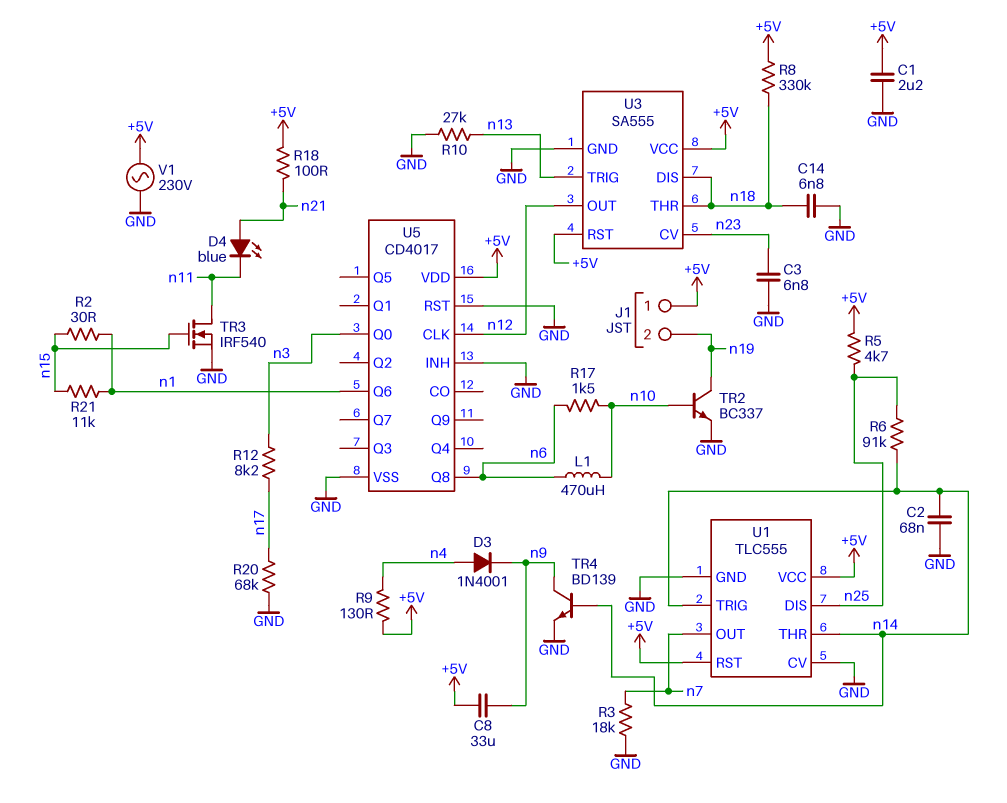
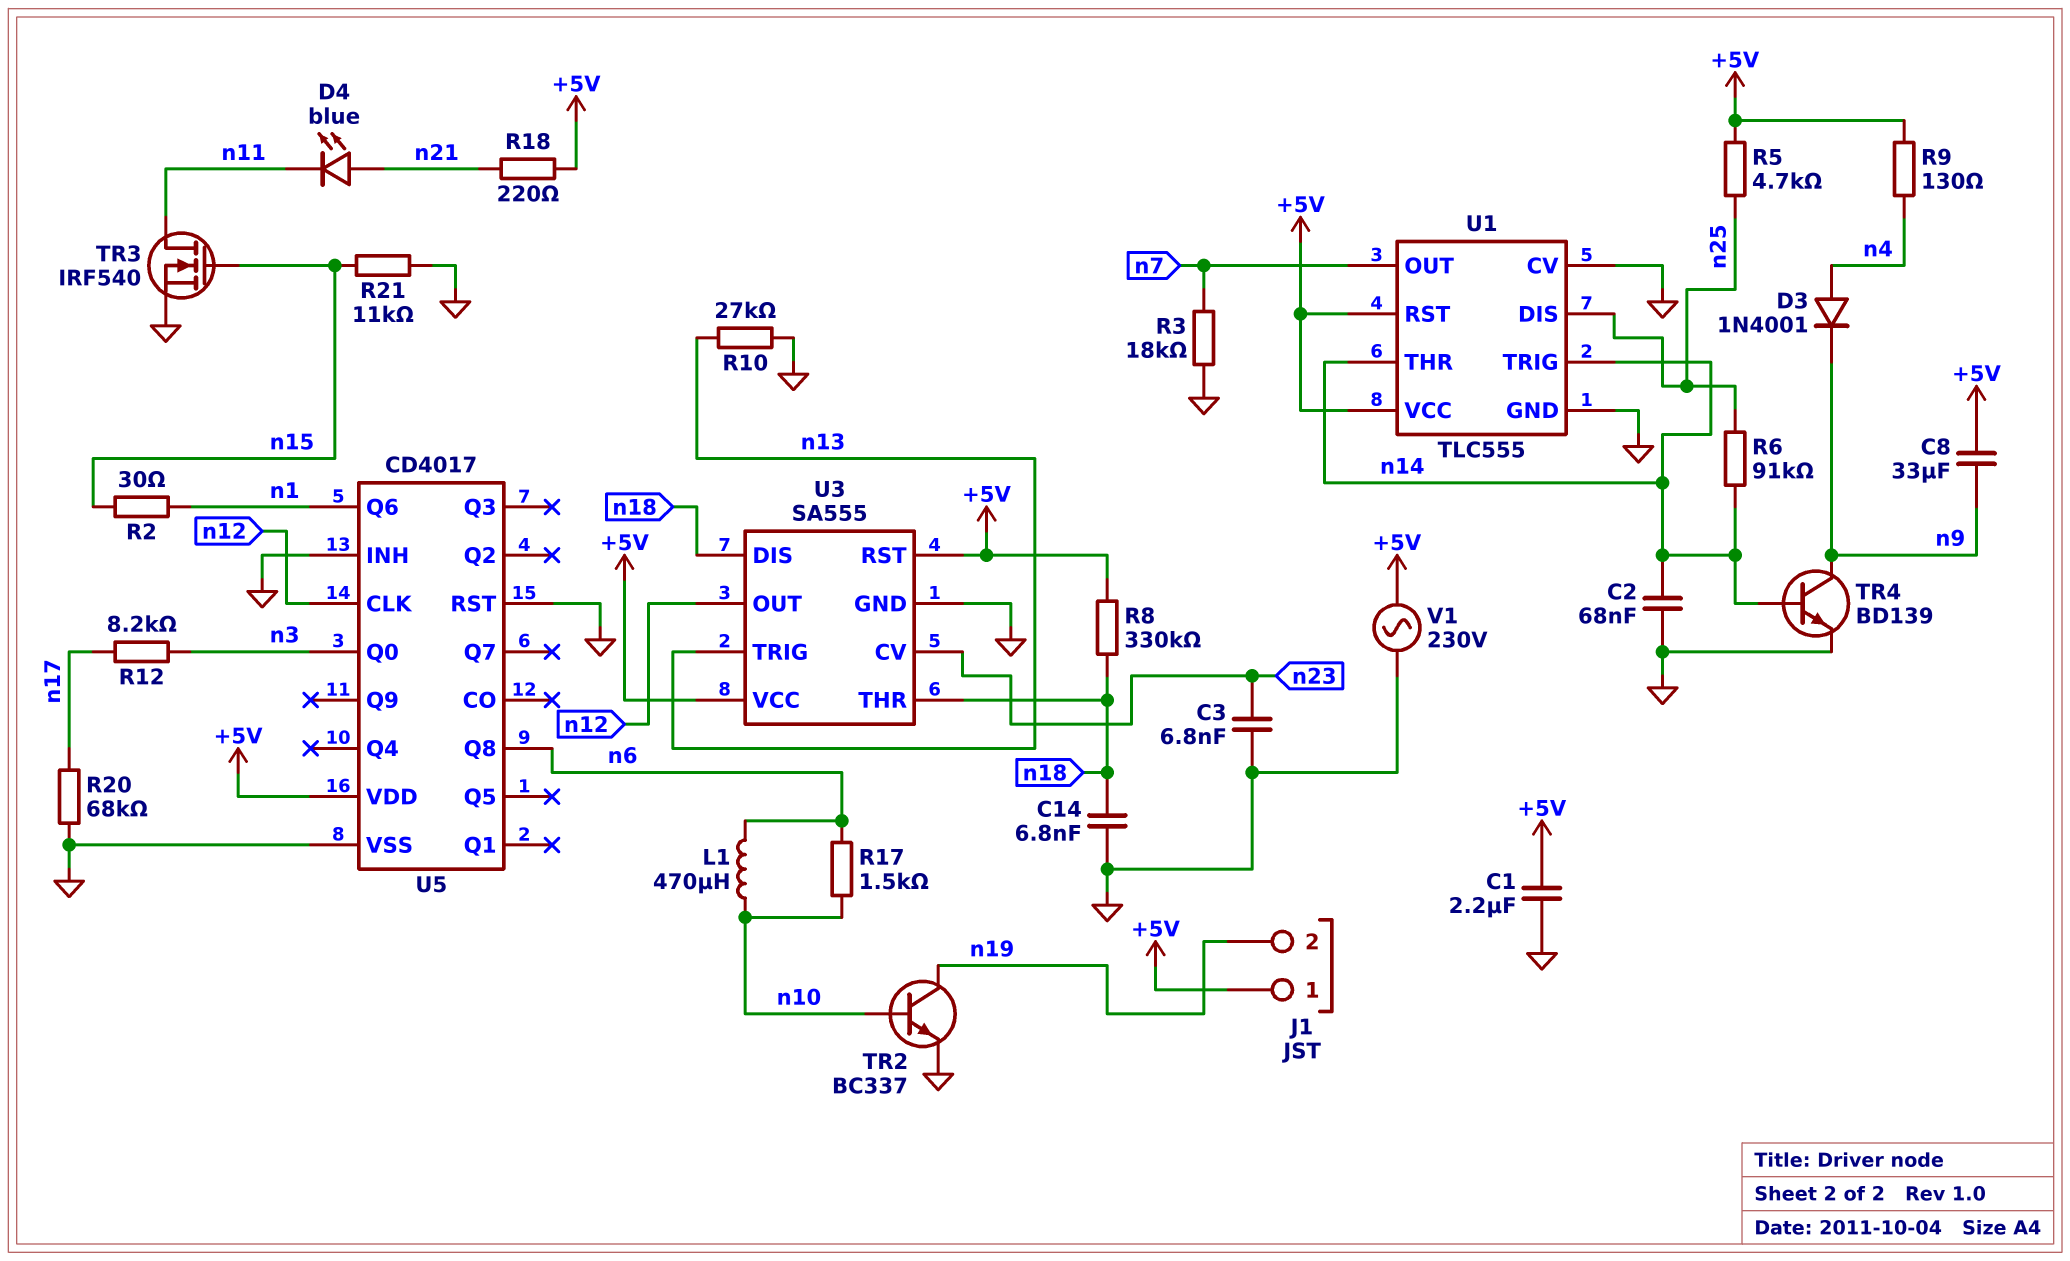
R18: 100 (+5V, n21) -> 220 (+5V, n21)
R21: 11k (n1, n15) -> 11k (GND, n15)

